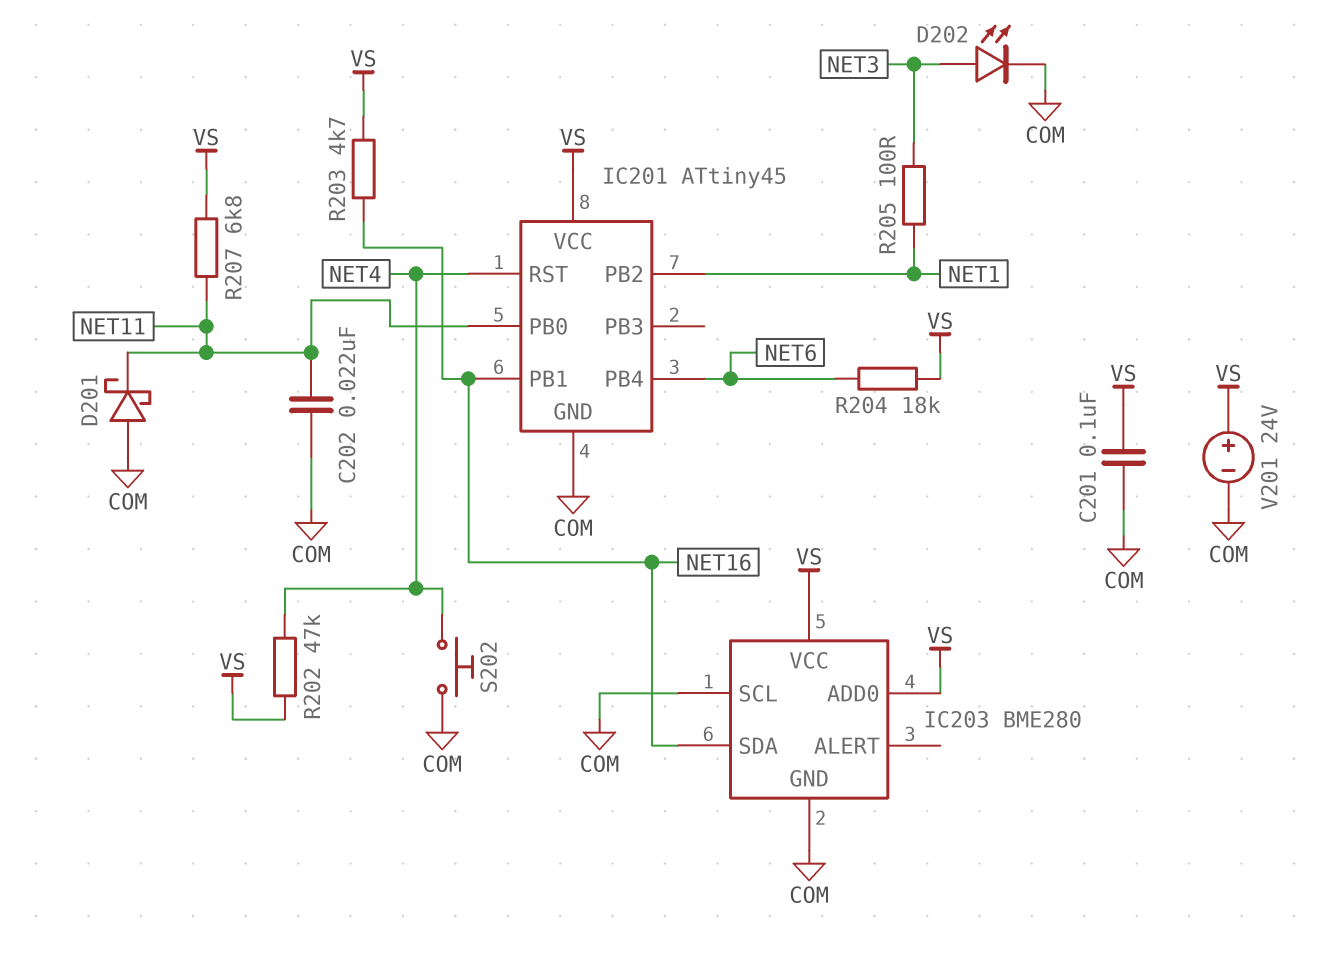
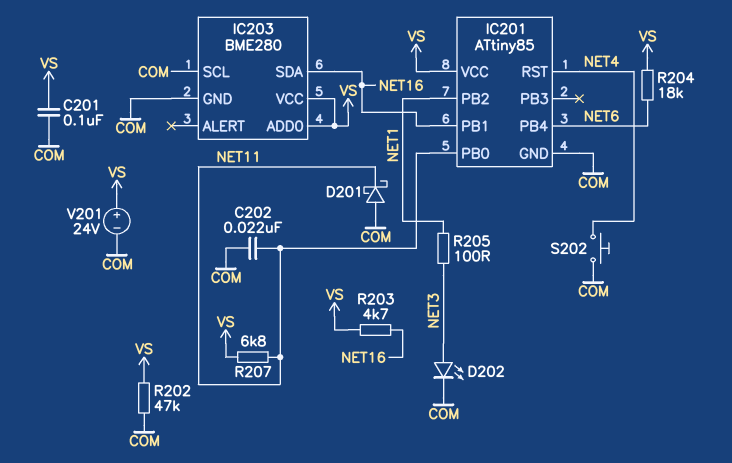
IC201: ATtiny45 -> ATtiny85
R202: 47k (NET4, VS) -> 47k (COM, VS)

